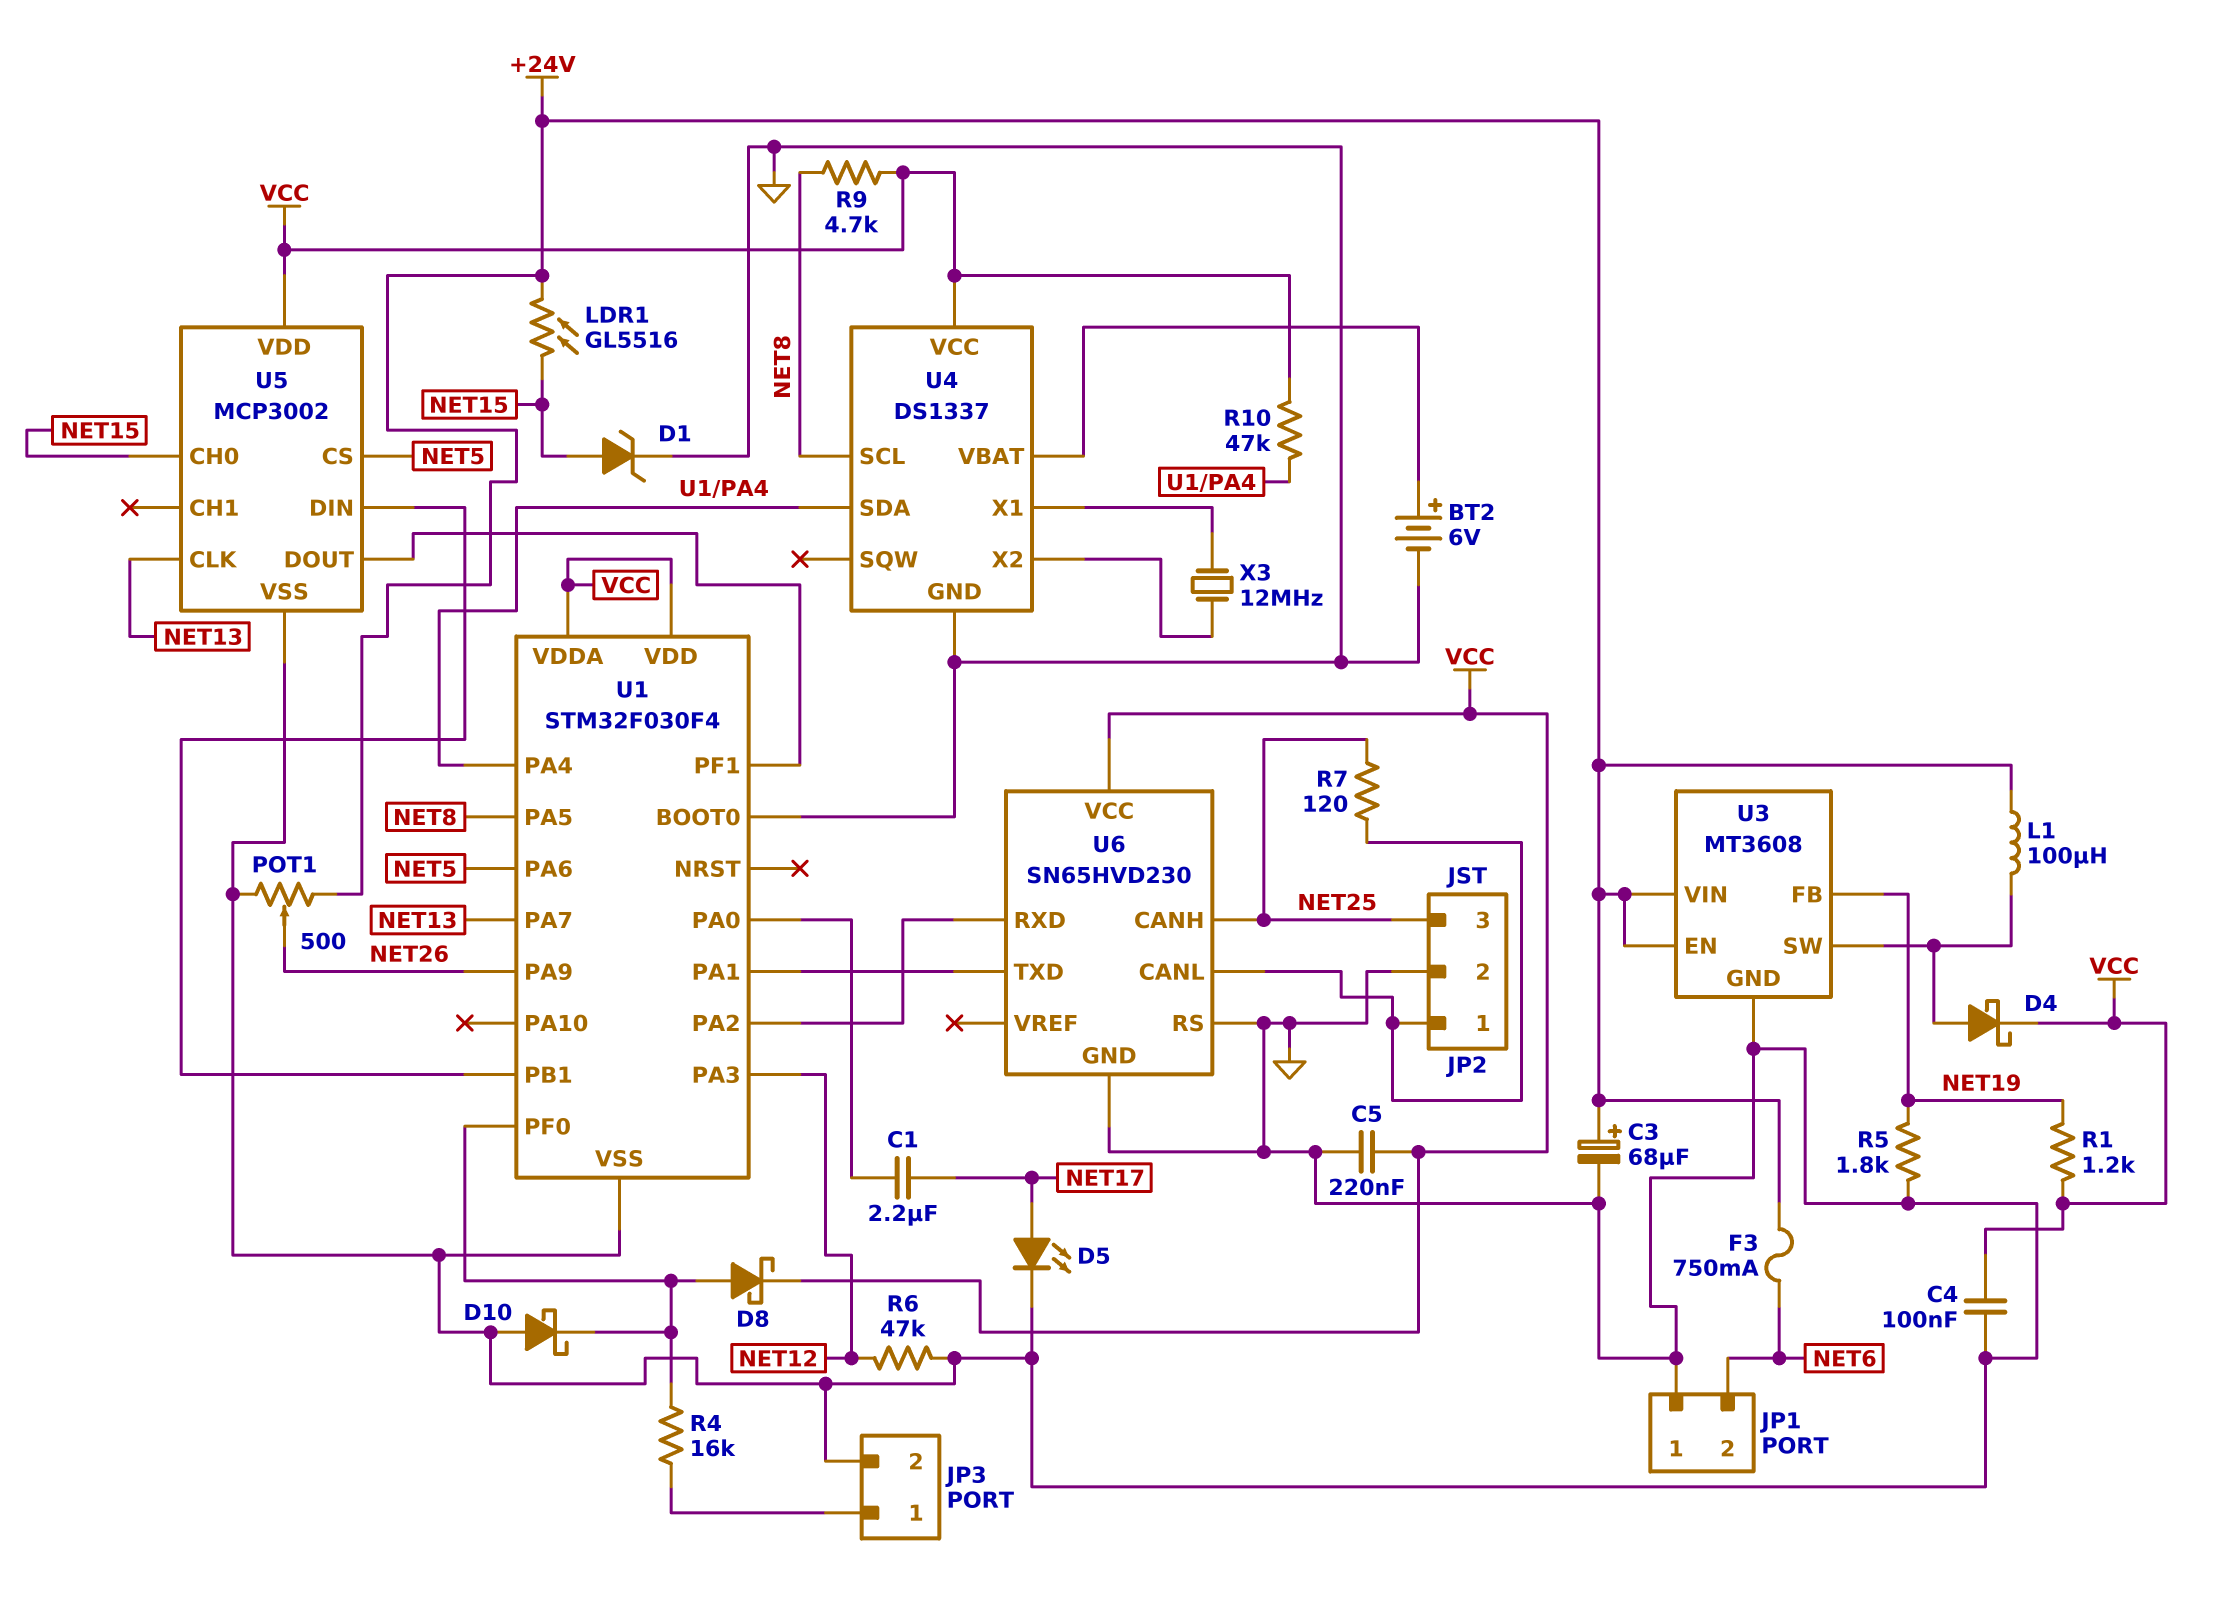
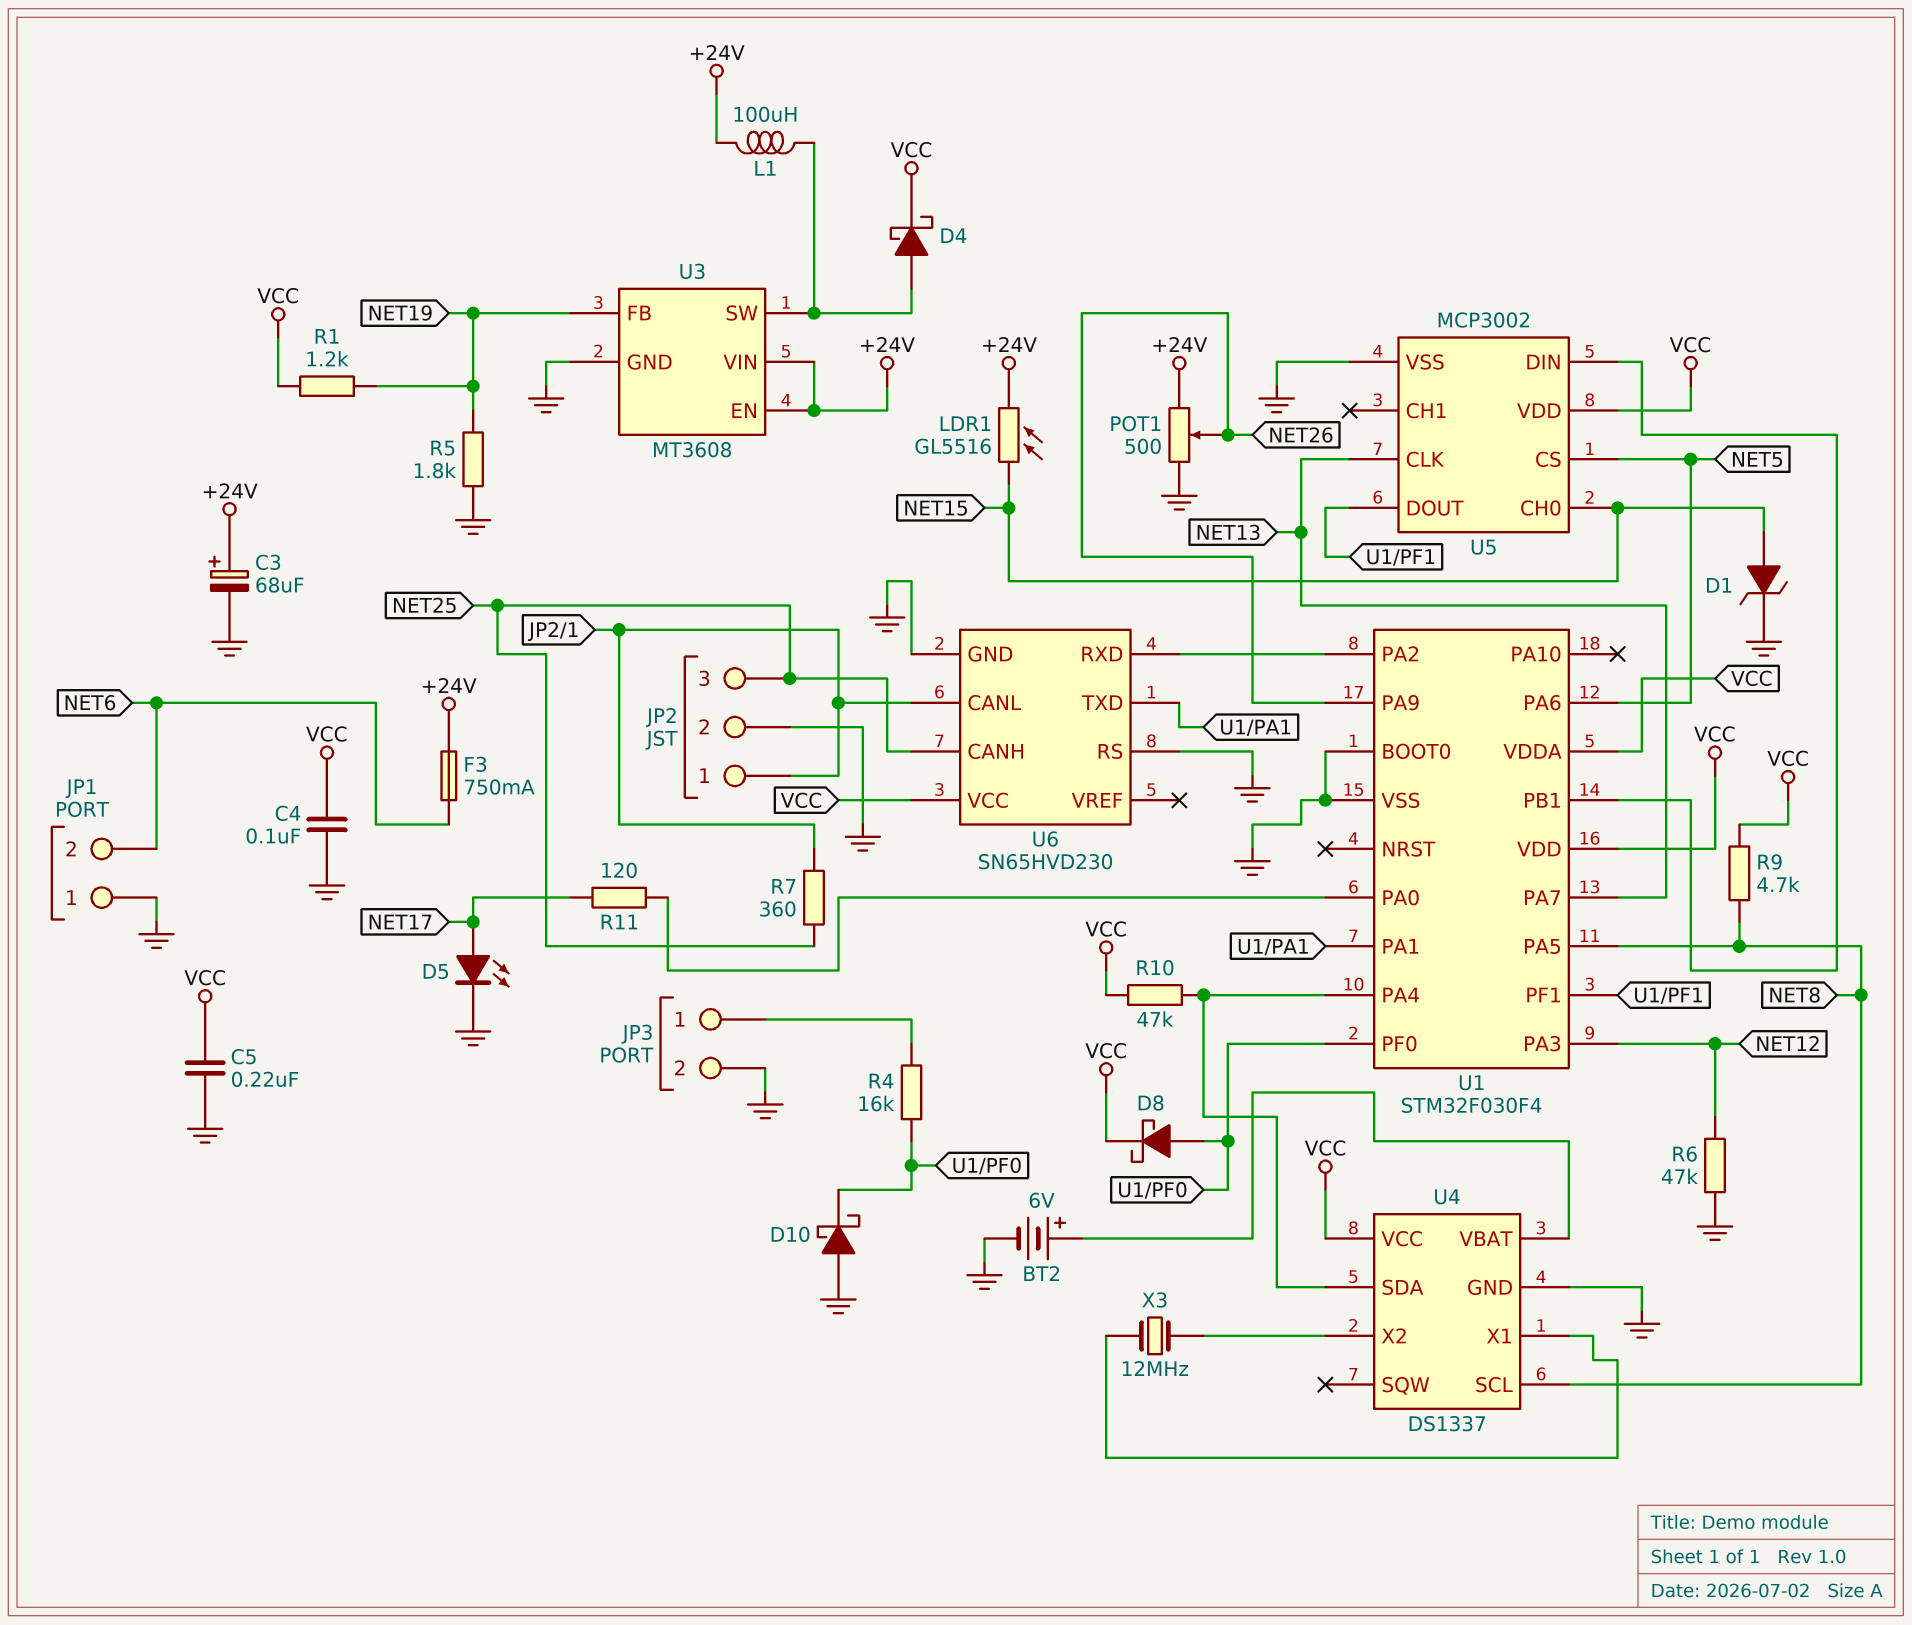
C1: 2.2uF (NET17, U1/PA0) -> none
R7: 120 (JP2/1, NET25) -> 360 (JP2/1, NET25)
R11: none -> 120 (NET17, U1/PA0)

